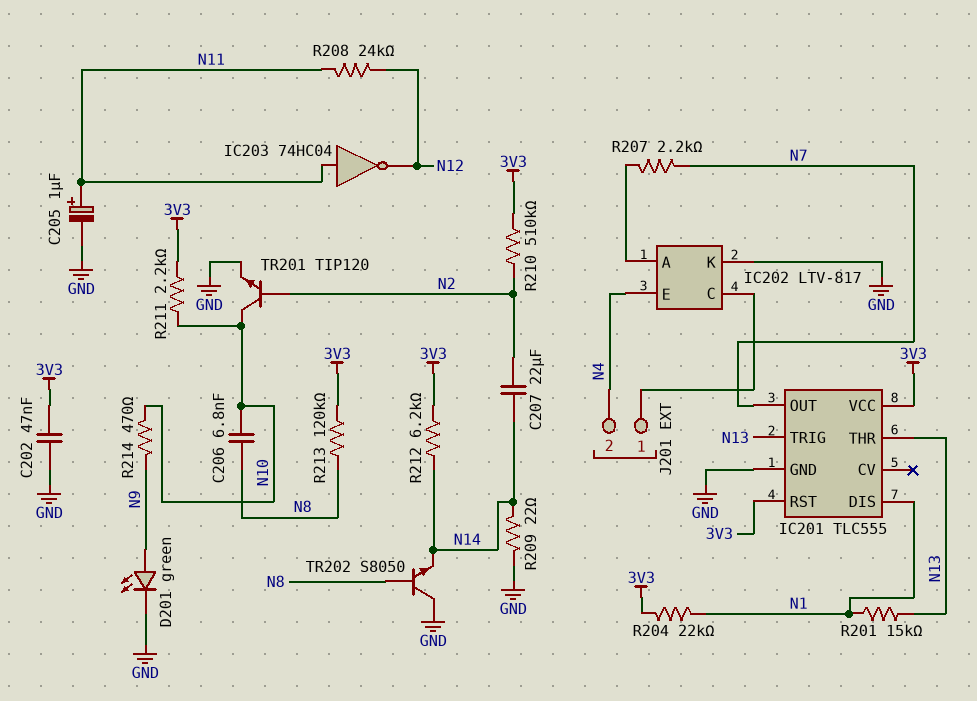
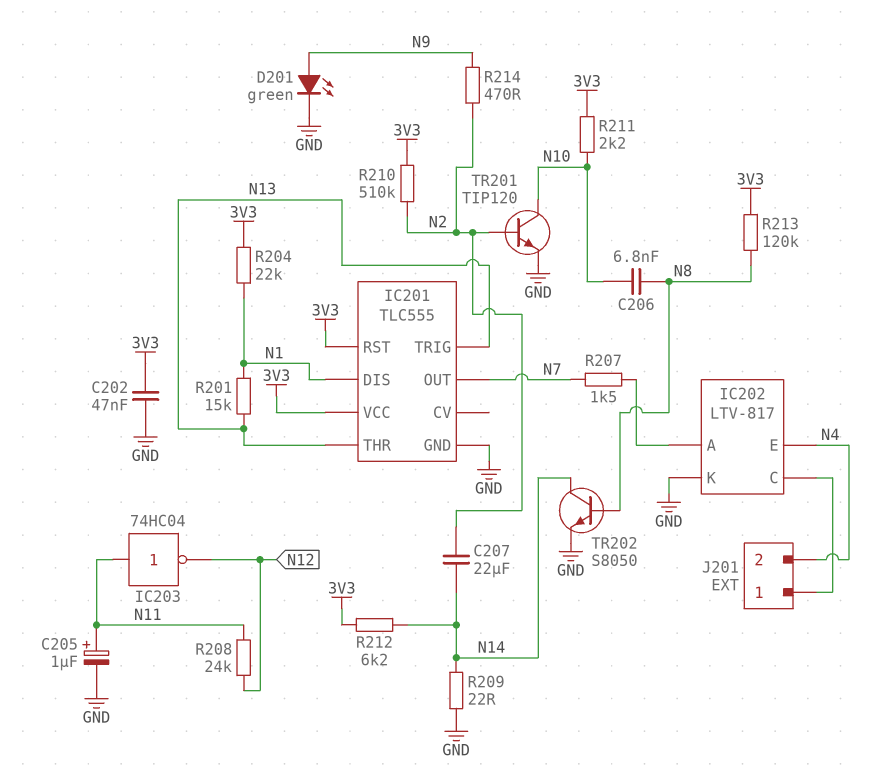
R207: 2.2k (IC202/A, N7) -> 1.5k (IC202/A, N7)
R214: 470 (N9, N10) -> 470 (N2, N9)
TR202: NPN S8050 (B N8, C GND, E N14) -> NPN S8050 (B N8, C N14, E GND)

